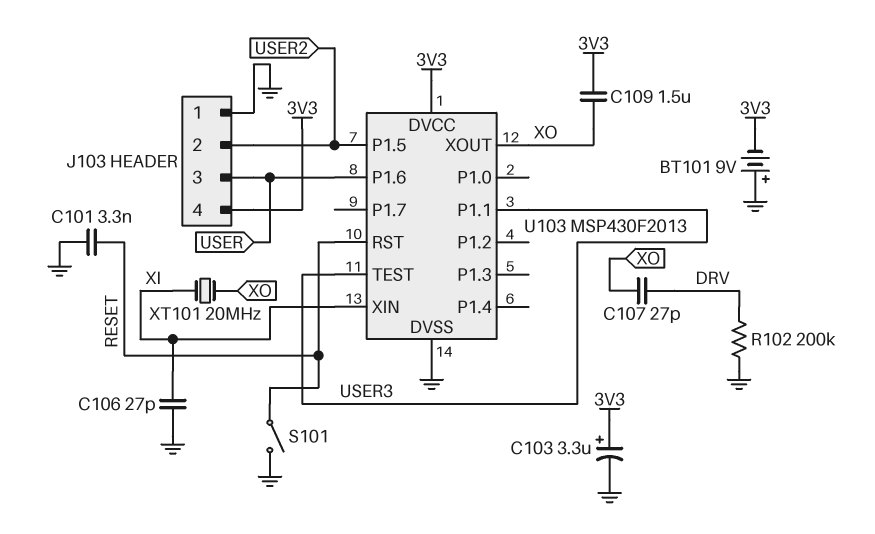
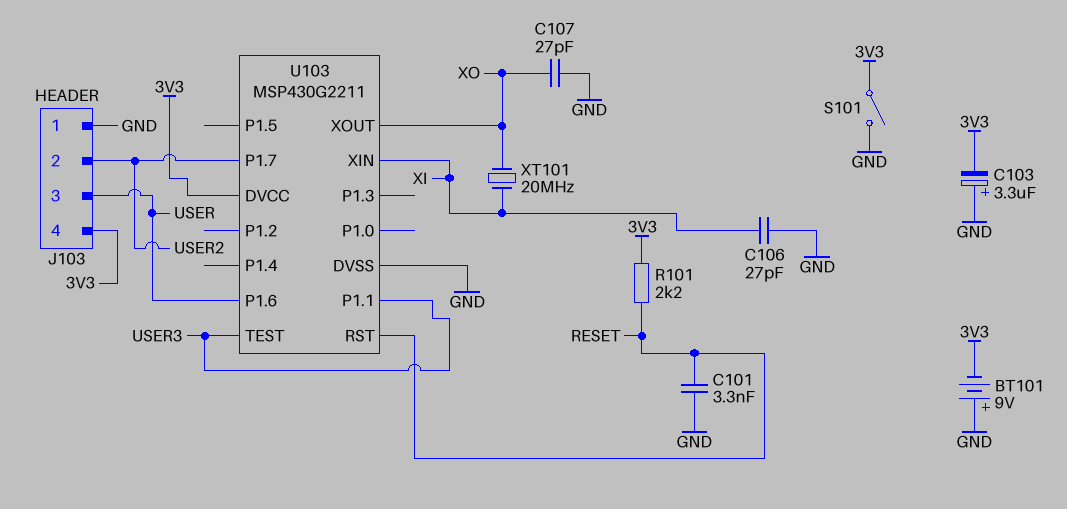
C103: 3.3uF (plus 3V3, minus GND) -> 3.3uF (plus GND, minus 3V3)
C107: 27pF (DRV, XO) -> 27pF (GND, XO)
C109: 1.5uF (3V3, XO) -> none
R101: none -> 2.2k (3V3, RESET)
R102: 200k (DRV, GND) -> none
S101: switch (GND, RESET) -> switch (3V3, GND)
U103: MSP430F2013 -> MSP430G2211
U103 pin P1.5: USER2 -> none
U103 pin P1.7: none -> USER2

